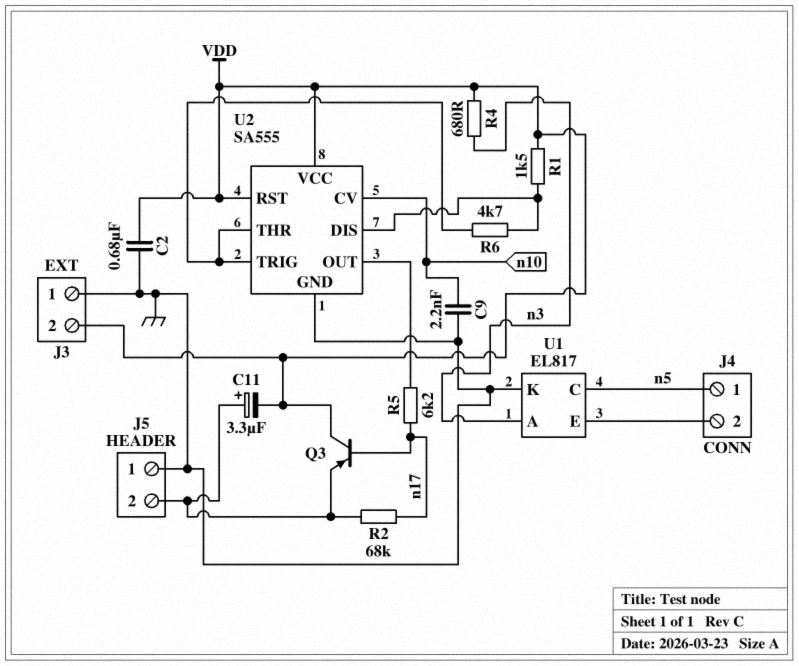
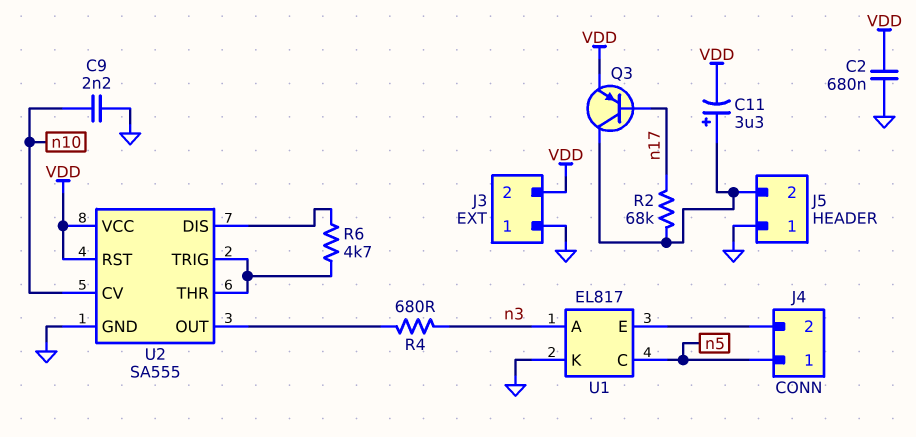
Q3: PNP (B n17, C VDD, E J5/2) -> PNP (B n17, C J5/2, E VDD)
R1: 1.5k (U2/DIS, VDD) -> none
R4: 680 (VDD, n3) -> 680 (U2/OUT, n3)
R5: 6.2k (U2/OUT, n17) -> none

